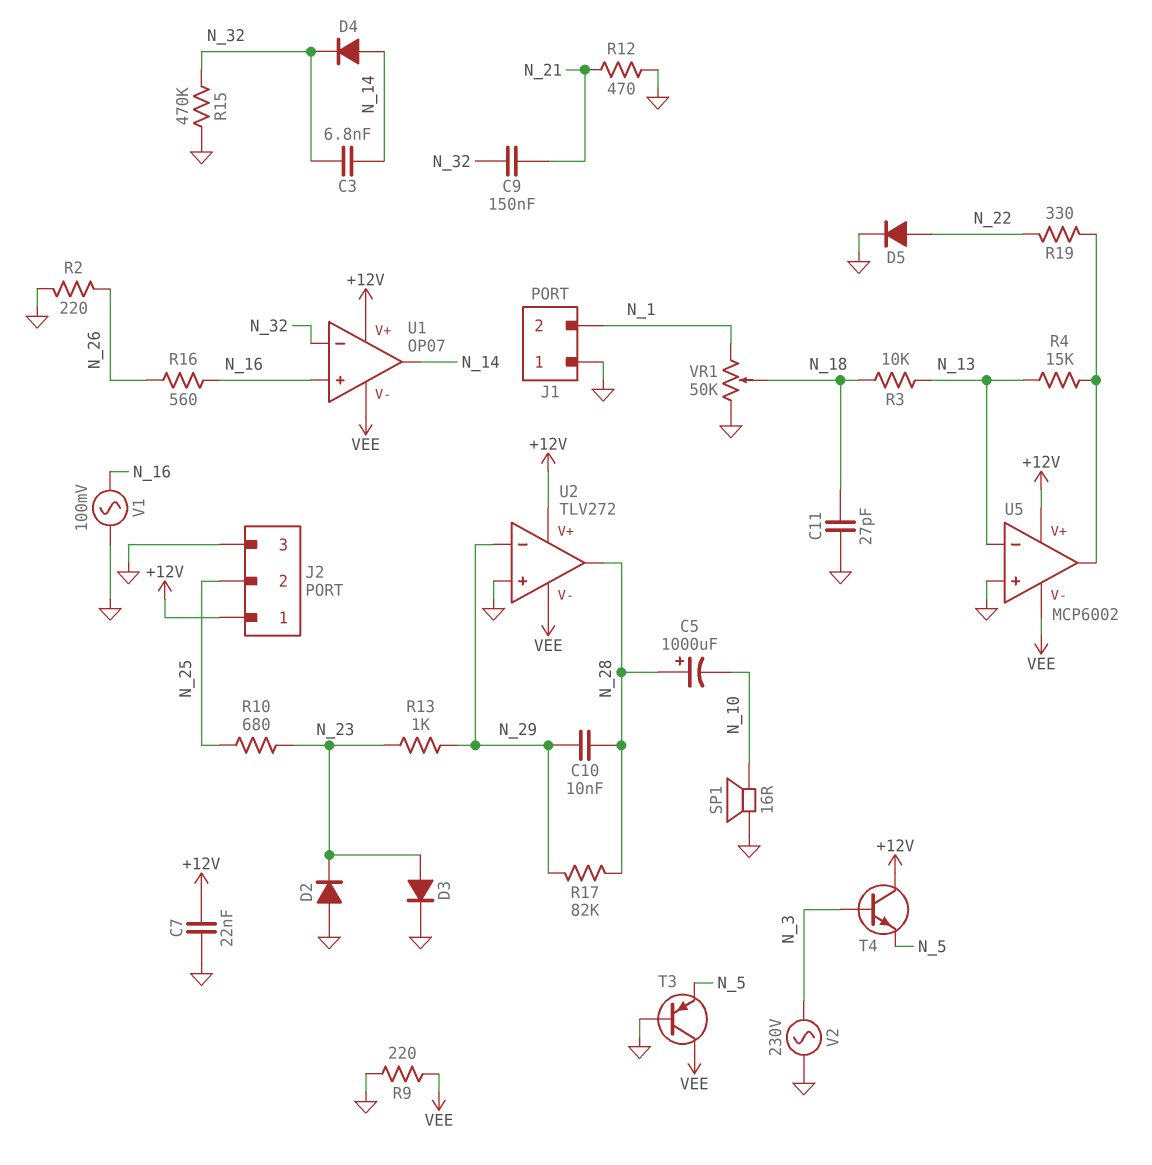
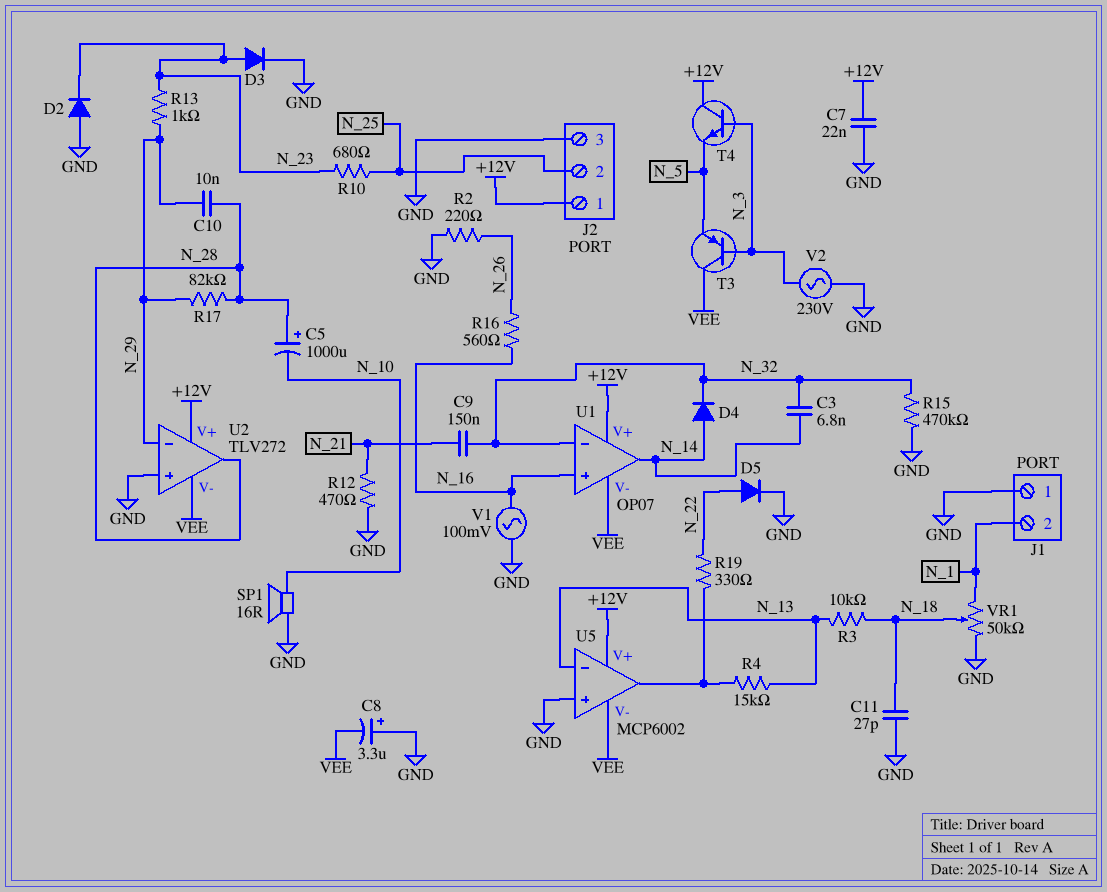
C8: none -> 3.3uF (plus GND, minus VEE)
R9: 220 (GND, VEE) -> none
T3: PNP (B GND, C VEE, E N_5) -> PNP (B N_3, C VEE, E N_5)

